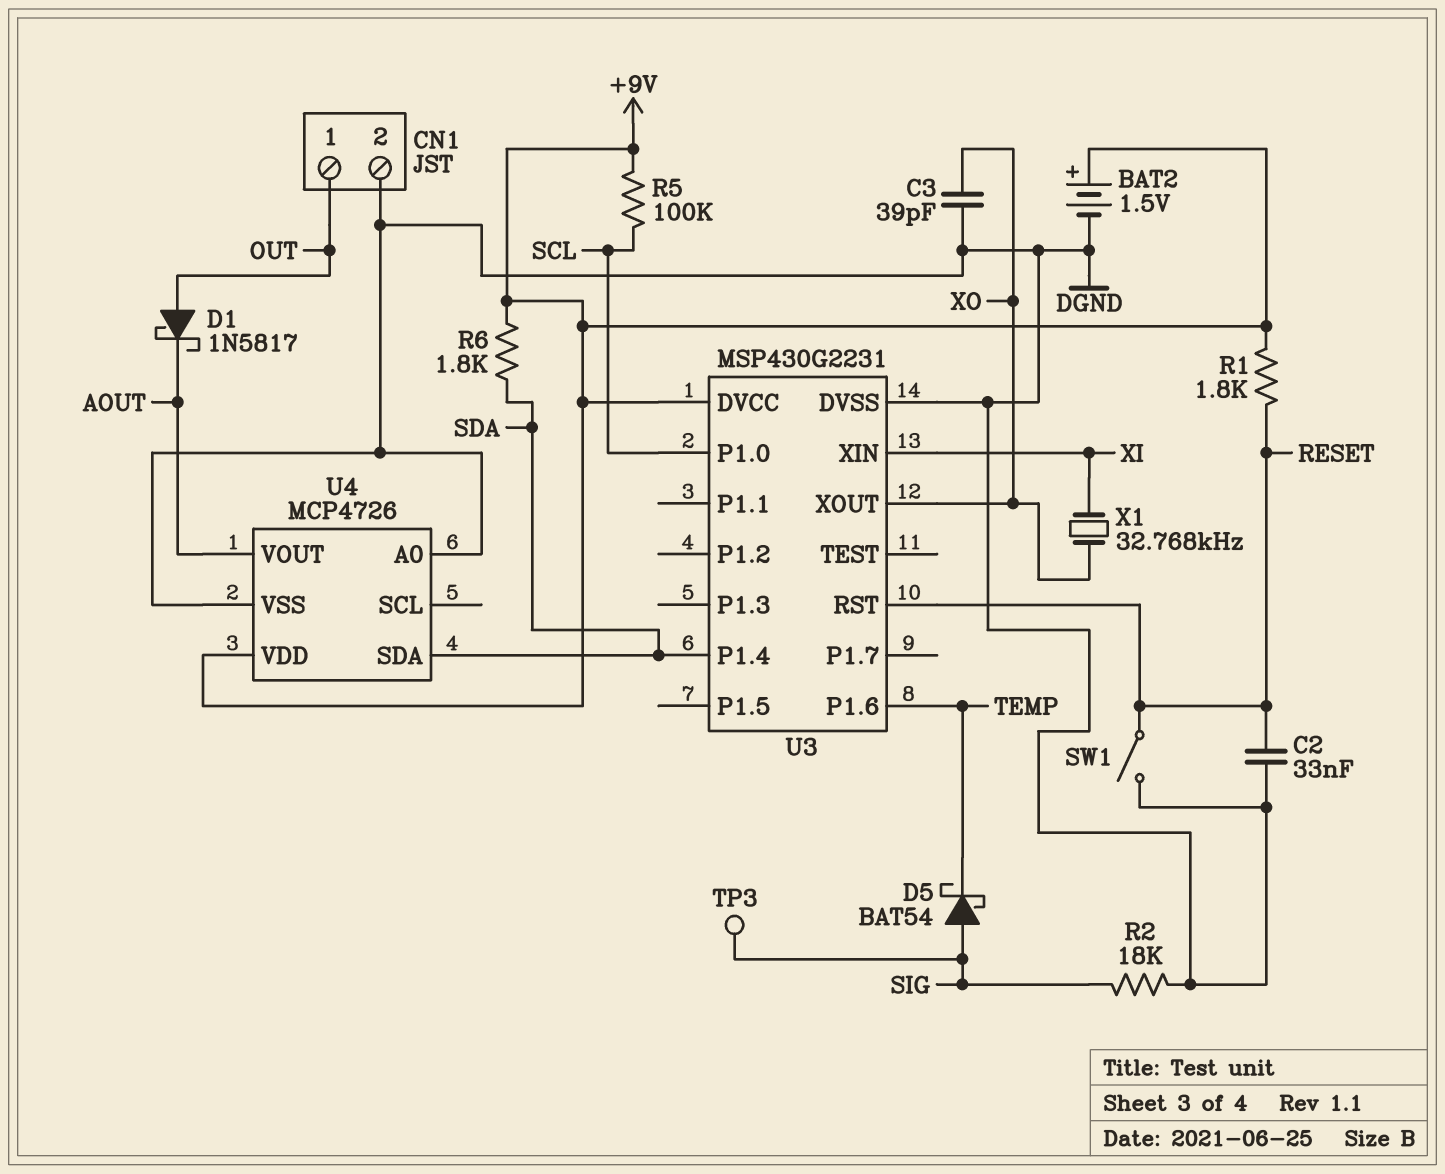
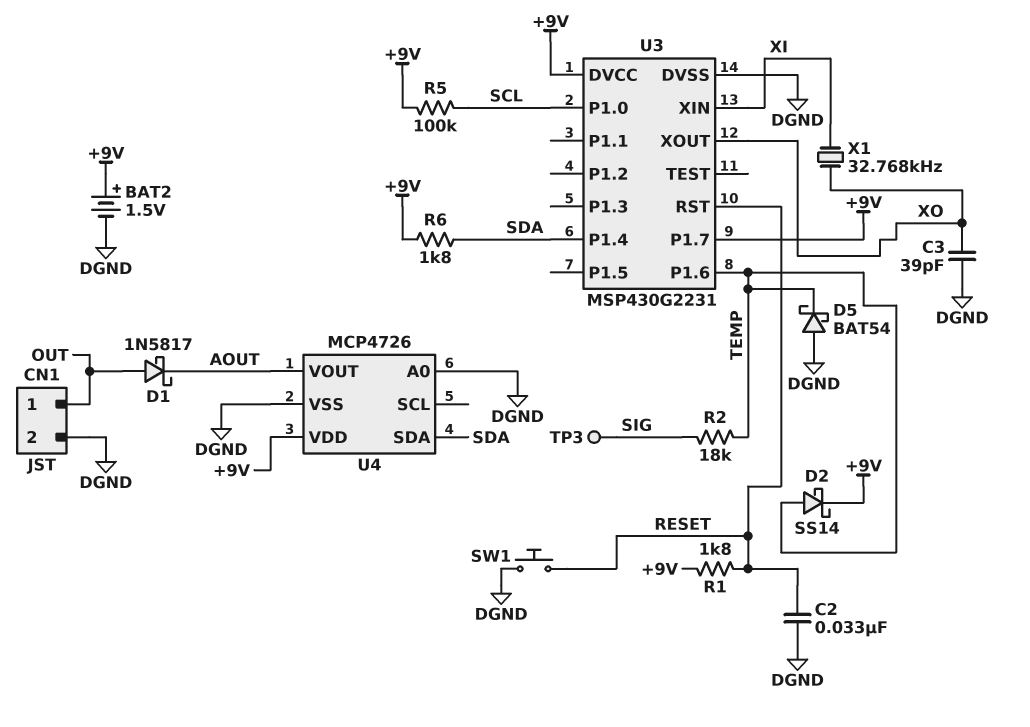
D2: none -> schottky SS14 (A TEMP, K +9V)
D5: schottky BAT54 (A SIG, K TEMP) -> schottky BAT54 (A DGND, K TEMP)
R2: 18k (DGND, SIG) -> 18k (SIG, TEMP)
SW1: switch (DGND, RESET) -> button (DGND, RESET)
U3 pin P1.7: none -> +9V

